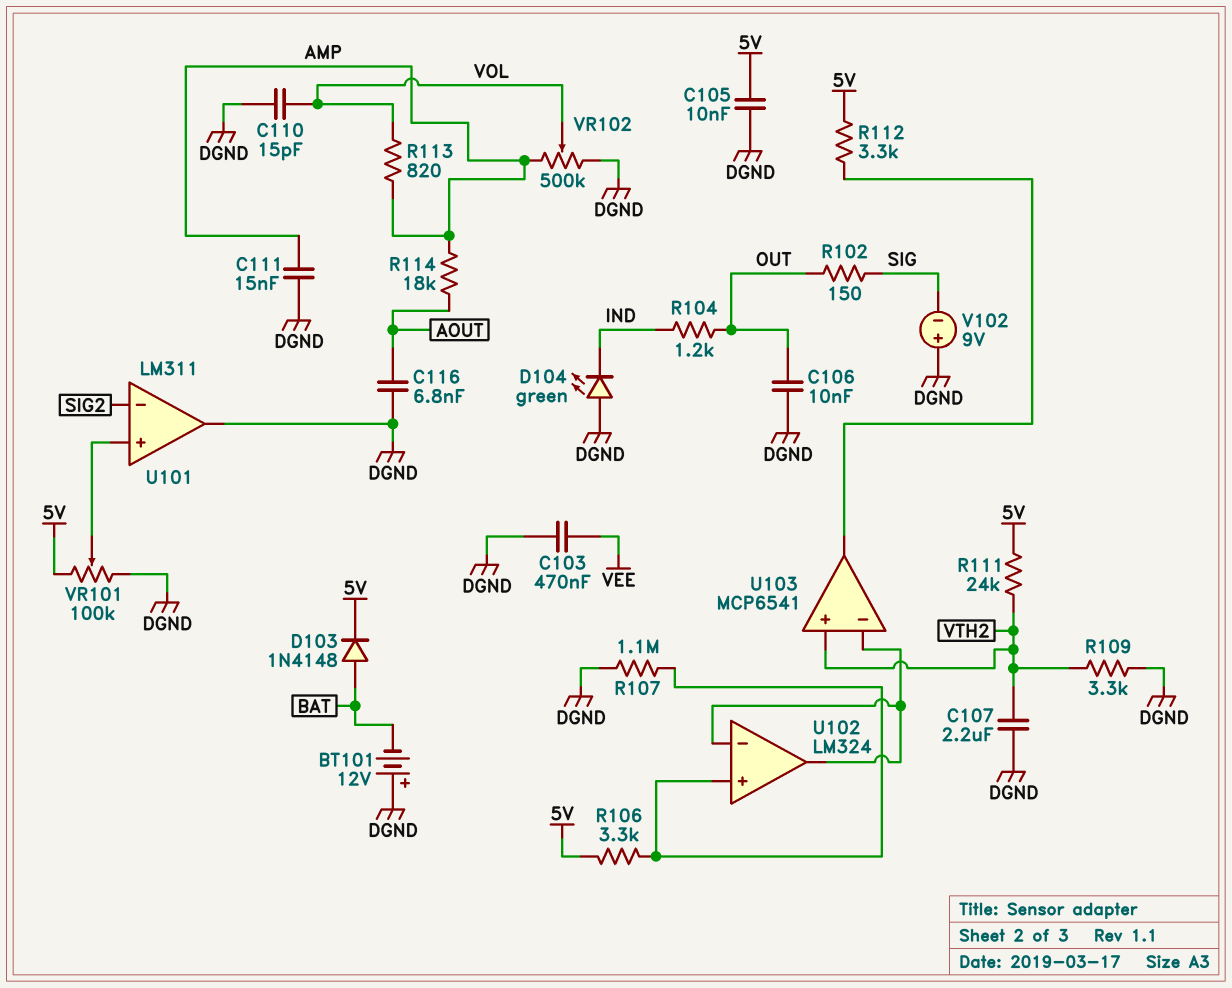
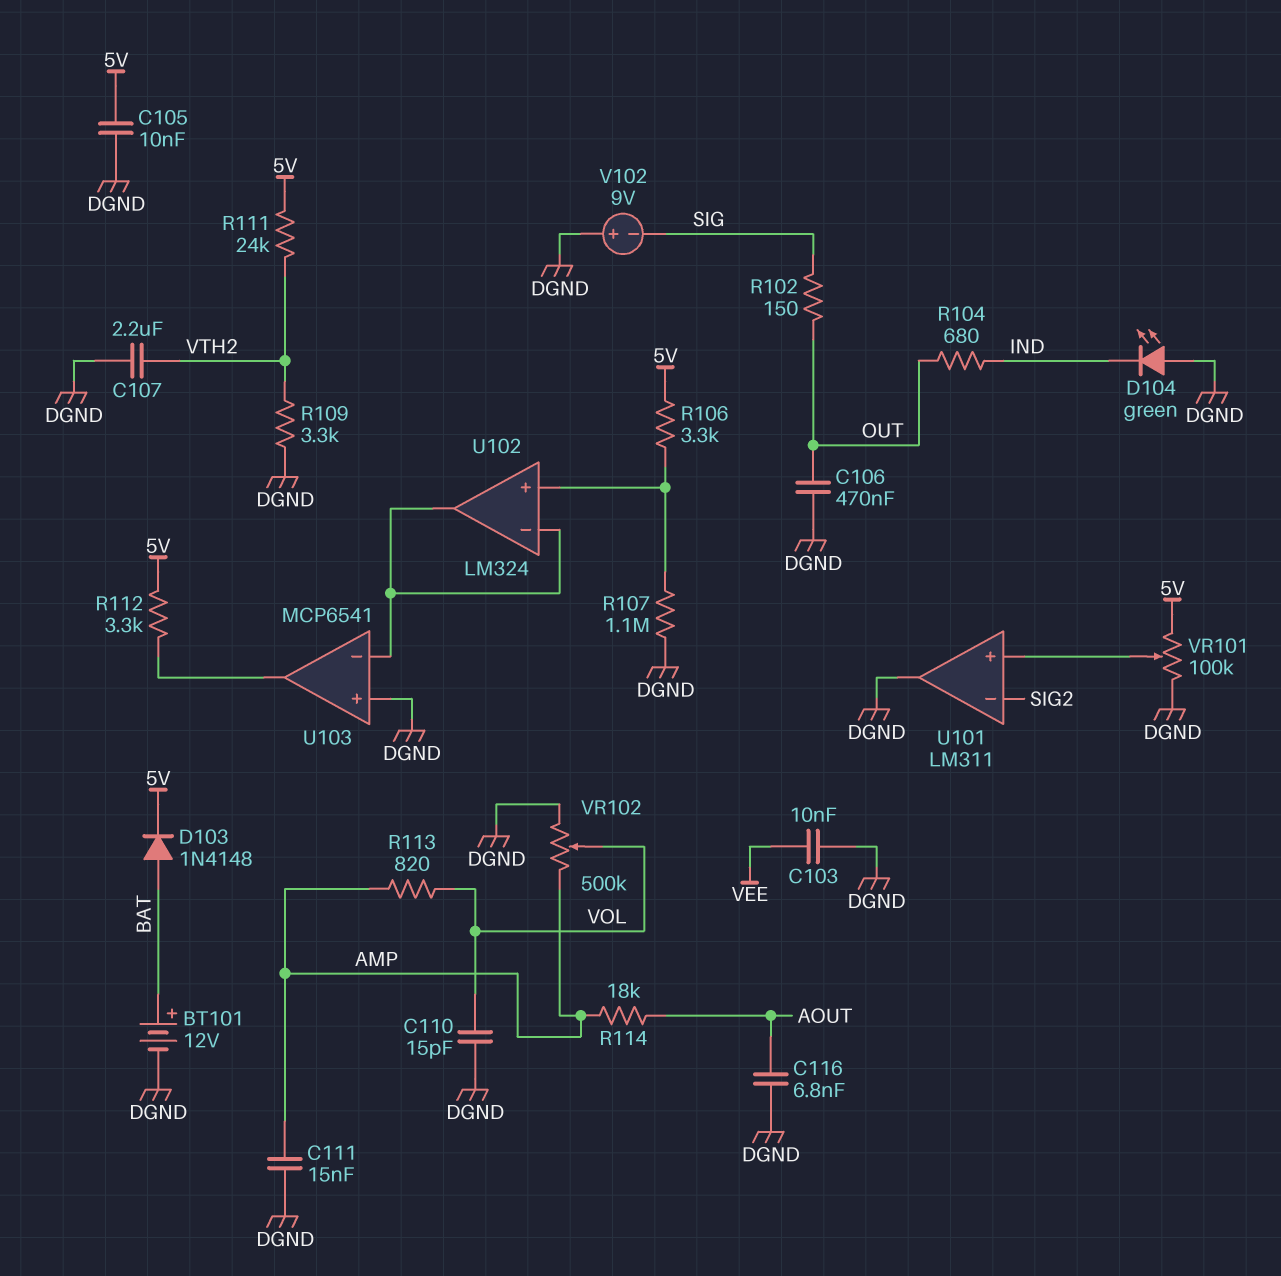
BT101: 12V (plus DGND, minus BAT) -> 12V (plus BAT, minus DGND)
C103: 470nF (DGND, VEE) -> 10nF (DGND, VEE)
C106: 10nF (DGND, OUT) -> 470nF (DGND, OUT)
R104: 1.2k (IND, OUT) -> 680 (IND, OUT)
U103 pin in+: VTH2 -> DGND

